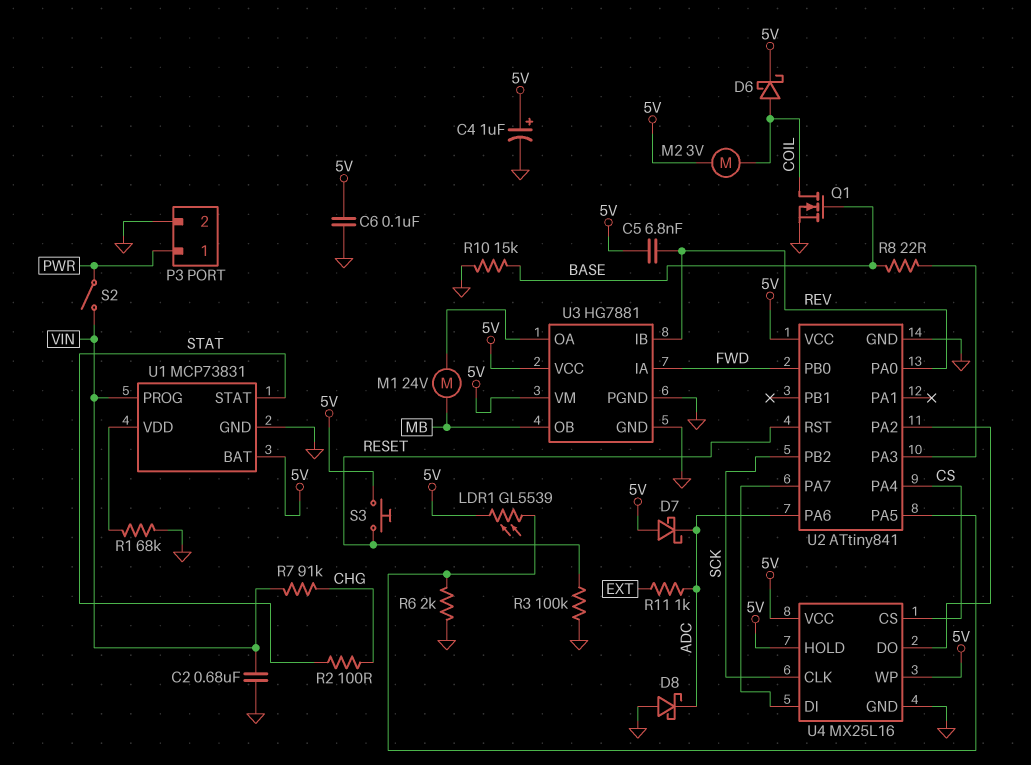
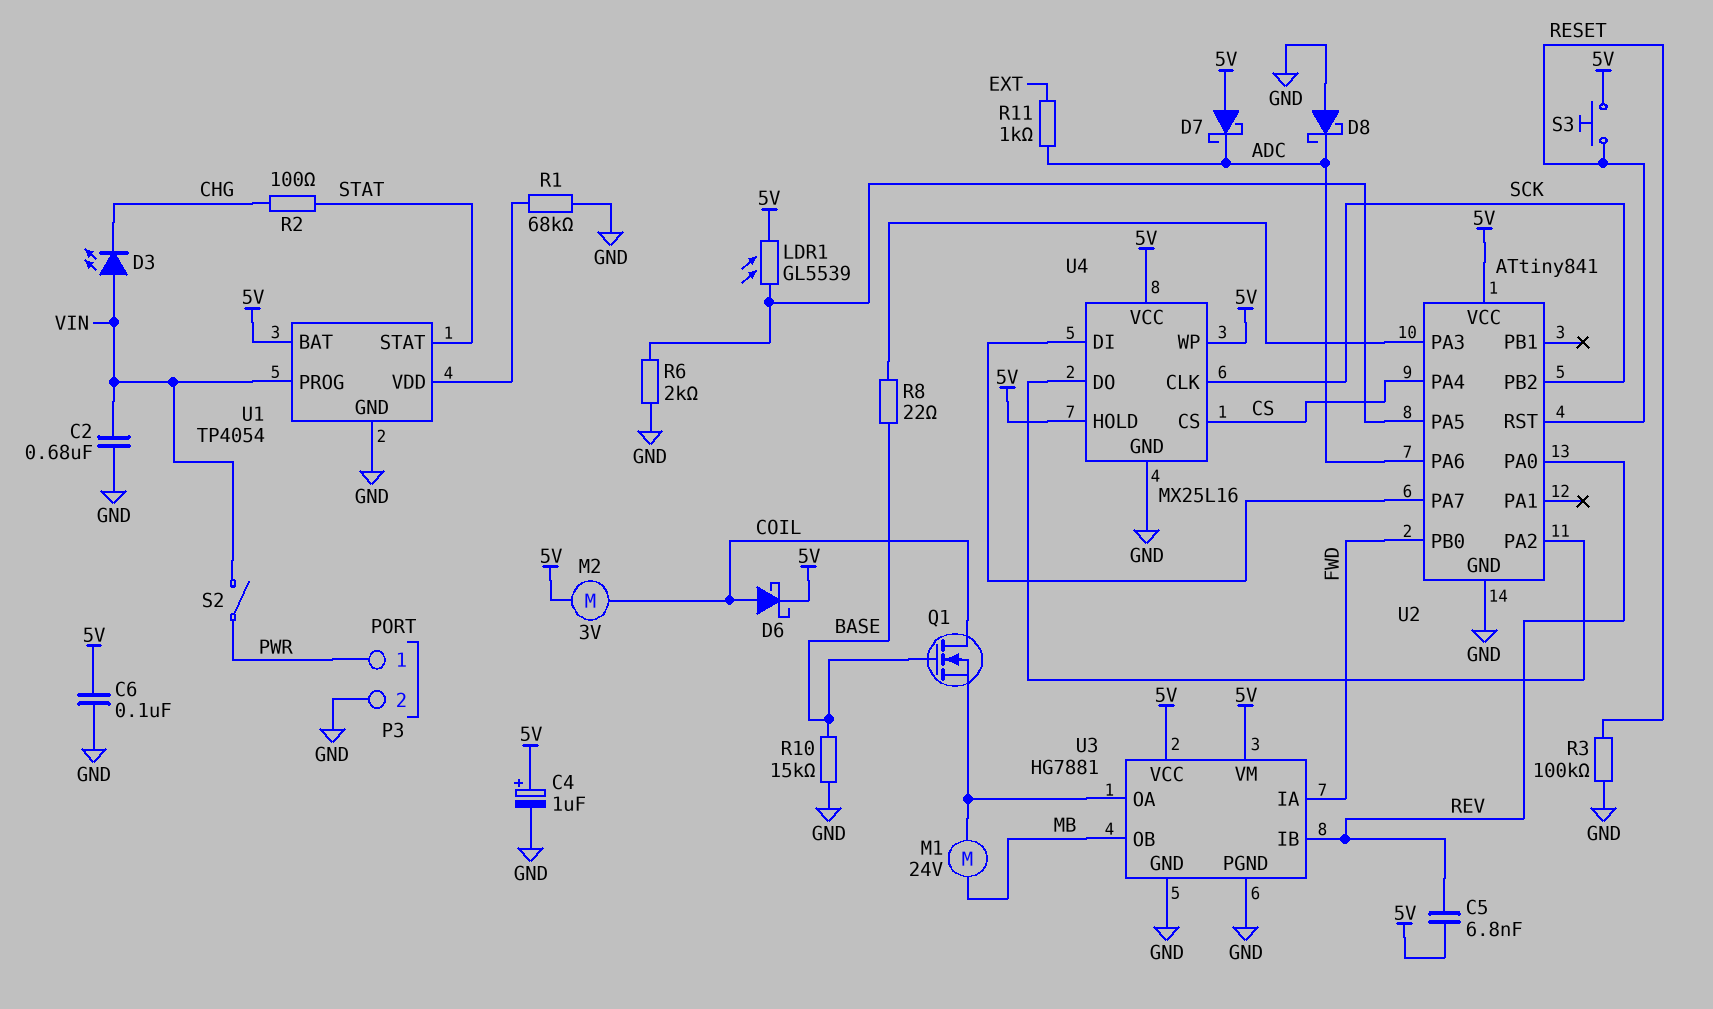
D3: none -> LED (A VIN, K CHG)
Q1: NMOS (G BASE, D COIL, S GND) -> NMOS (G BASE, D COIL, S U3/OA)
R7: 91k (CHG, VIN) -> none
U1: MCP73831 -> TP4054

